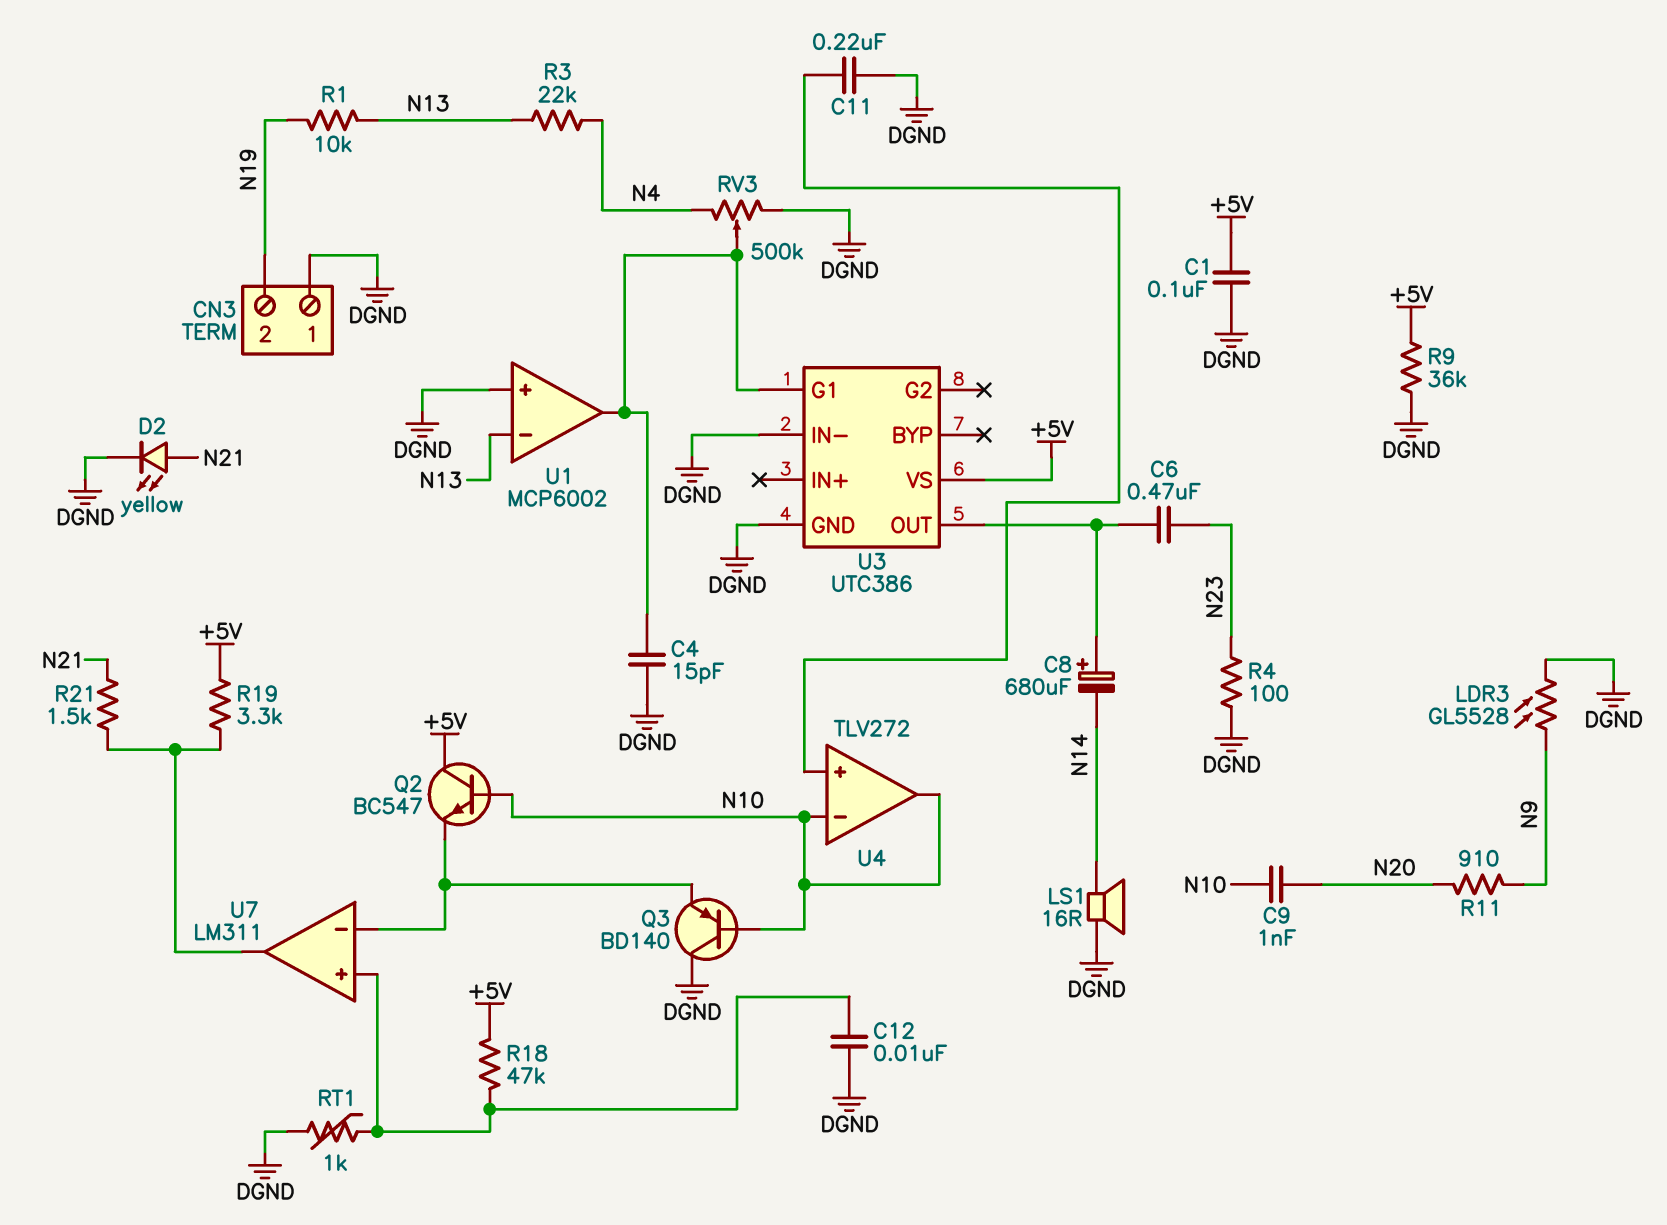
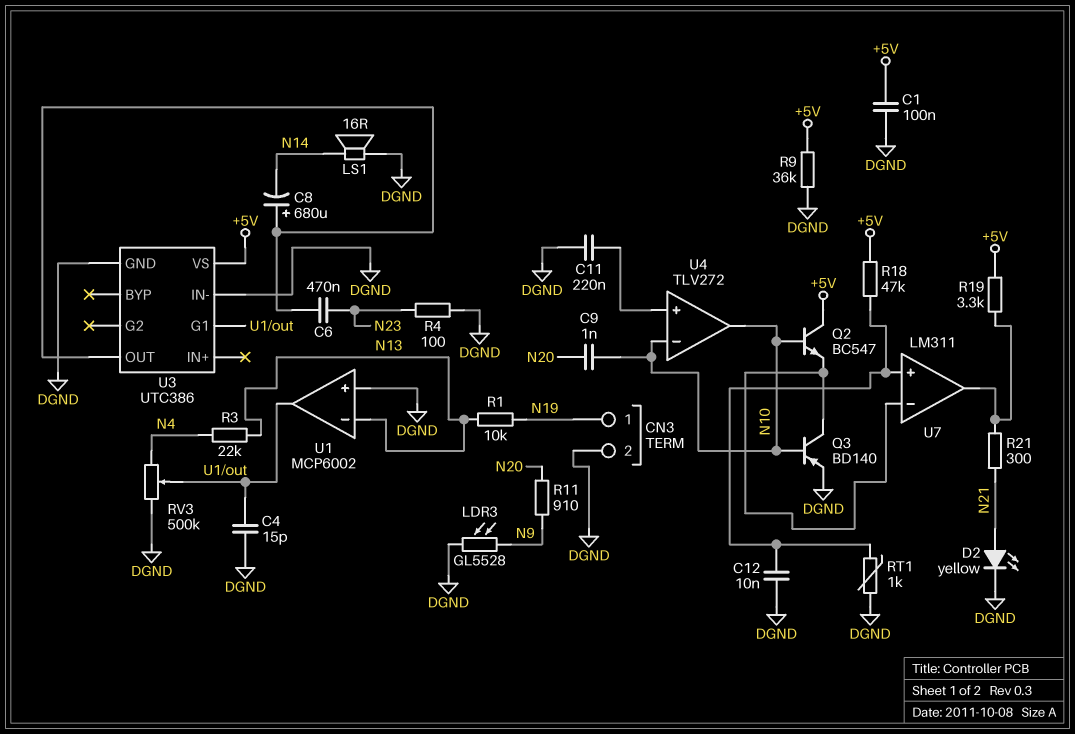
CN3 pin 1: DGND -> N19
CN3 pin 2: N19 -> DGND
Q3: PNP BD140 (B N10, C DGND, E U7/in-) -> PNP BD140 (B N10, C U7/in-, E DGND)
R21: 1.5k (N21, U7/out) -> 300 (N21, U7/out)

